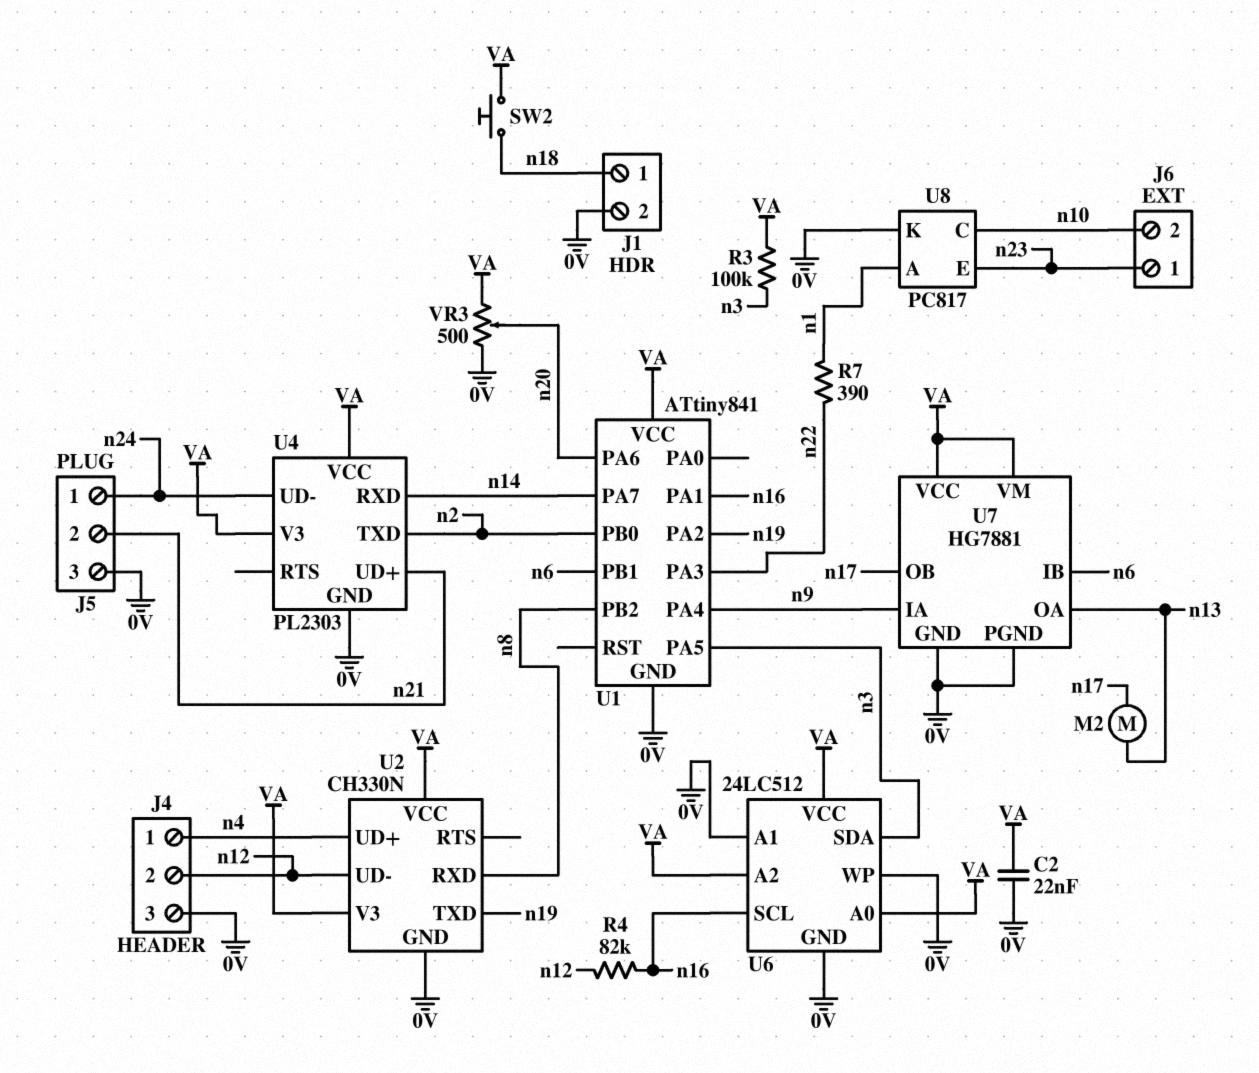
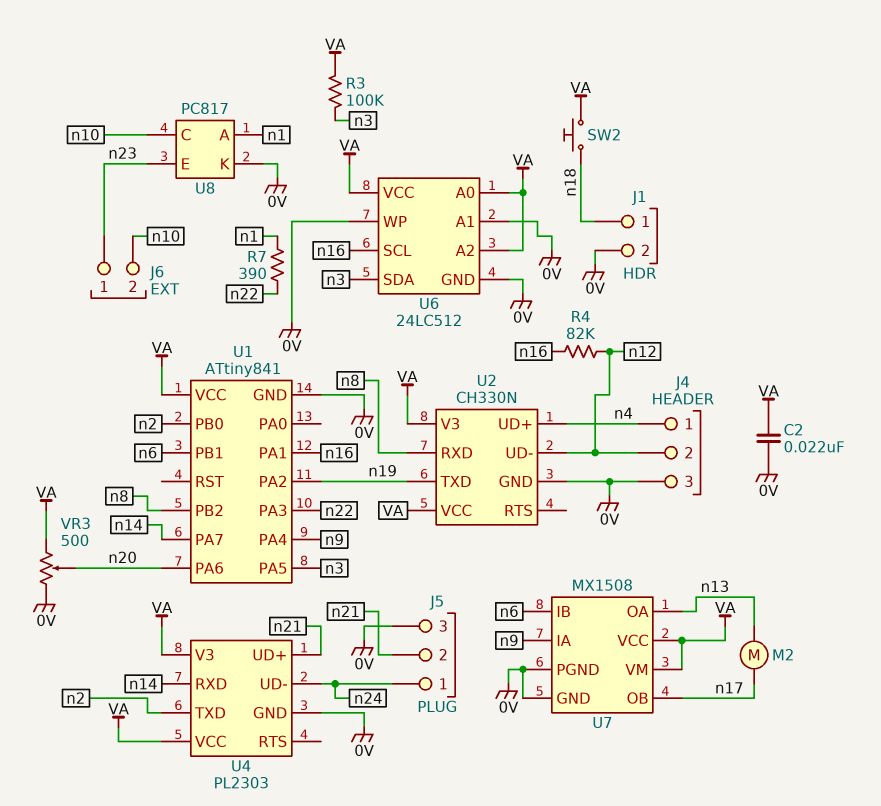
U7: HG7881 -> MX1508

